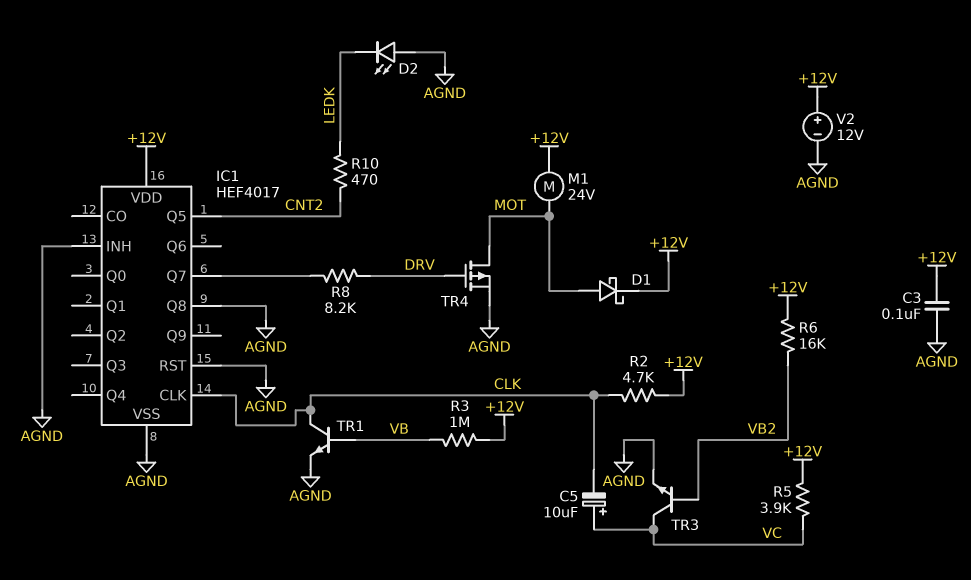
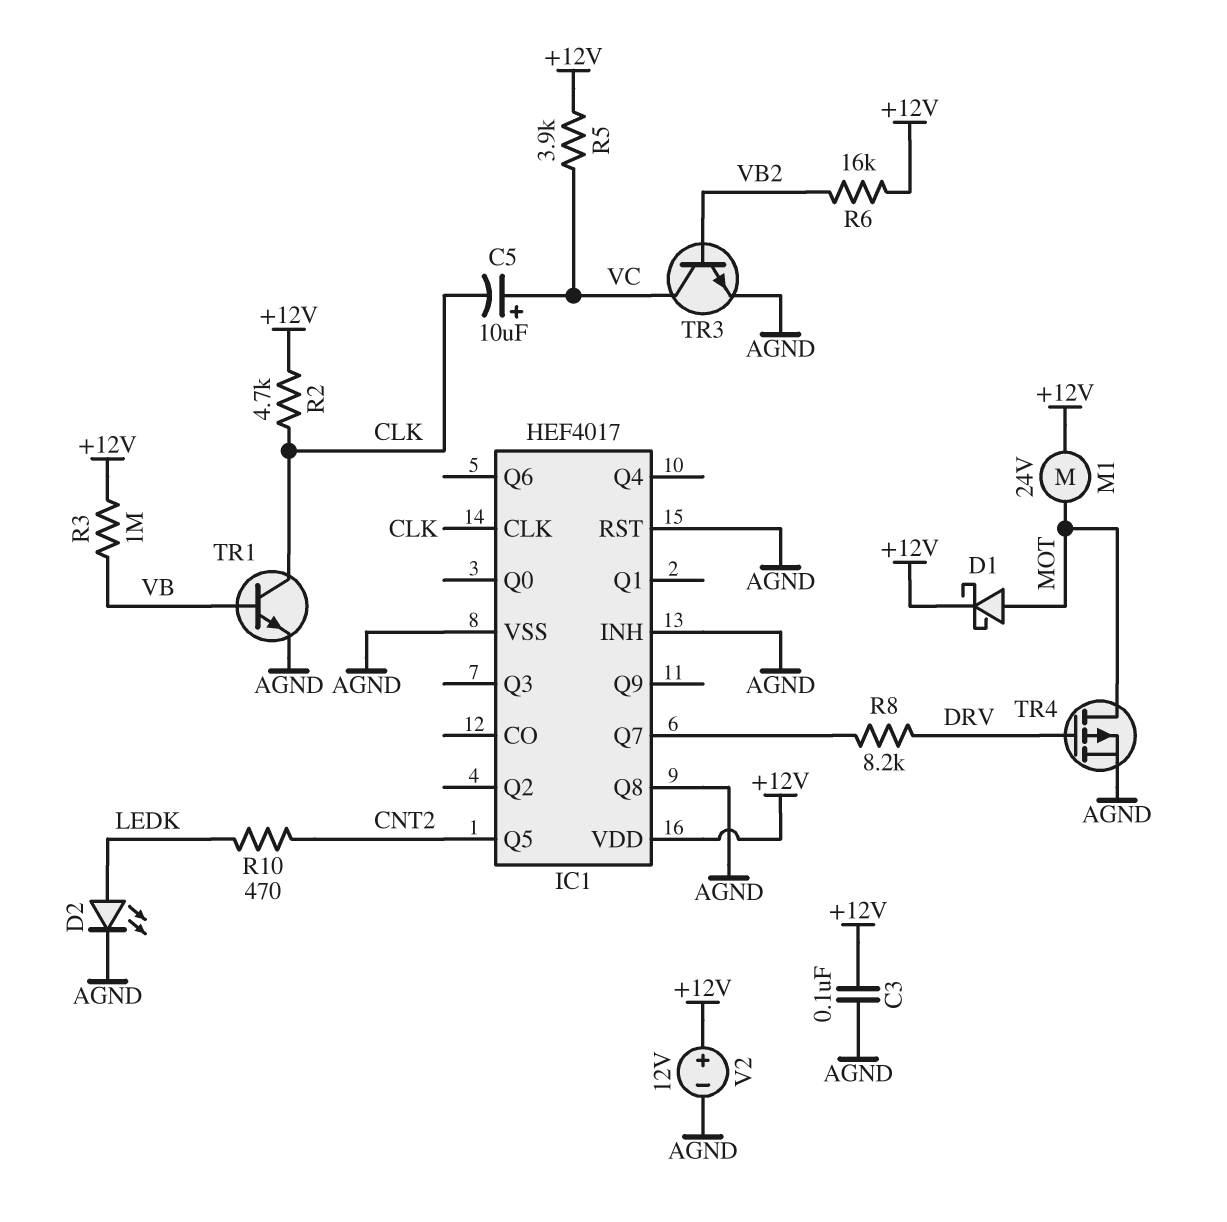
D2: LED (A AGND, K LEDK) -> LED (A LEDK, K AGND)

